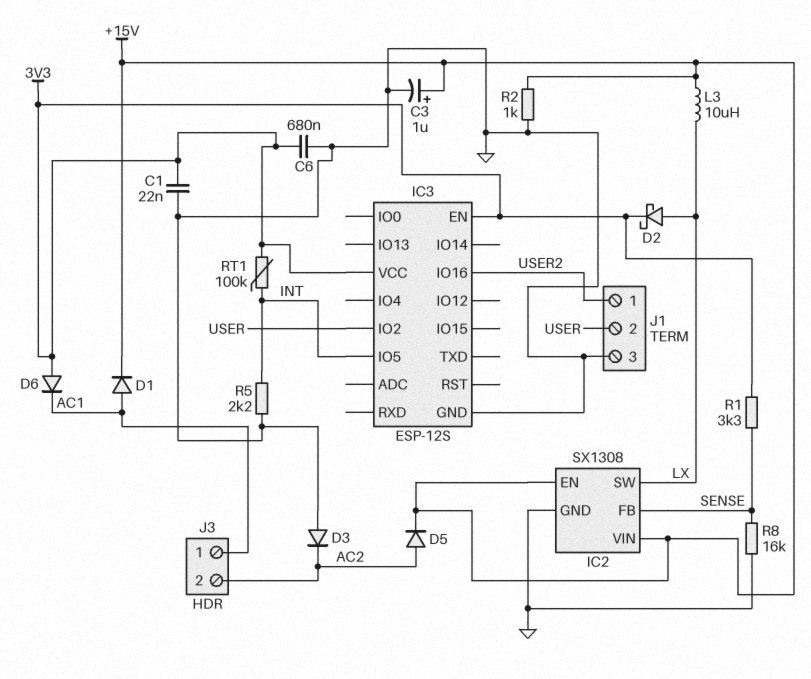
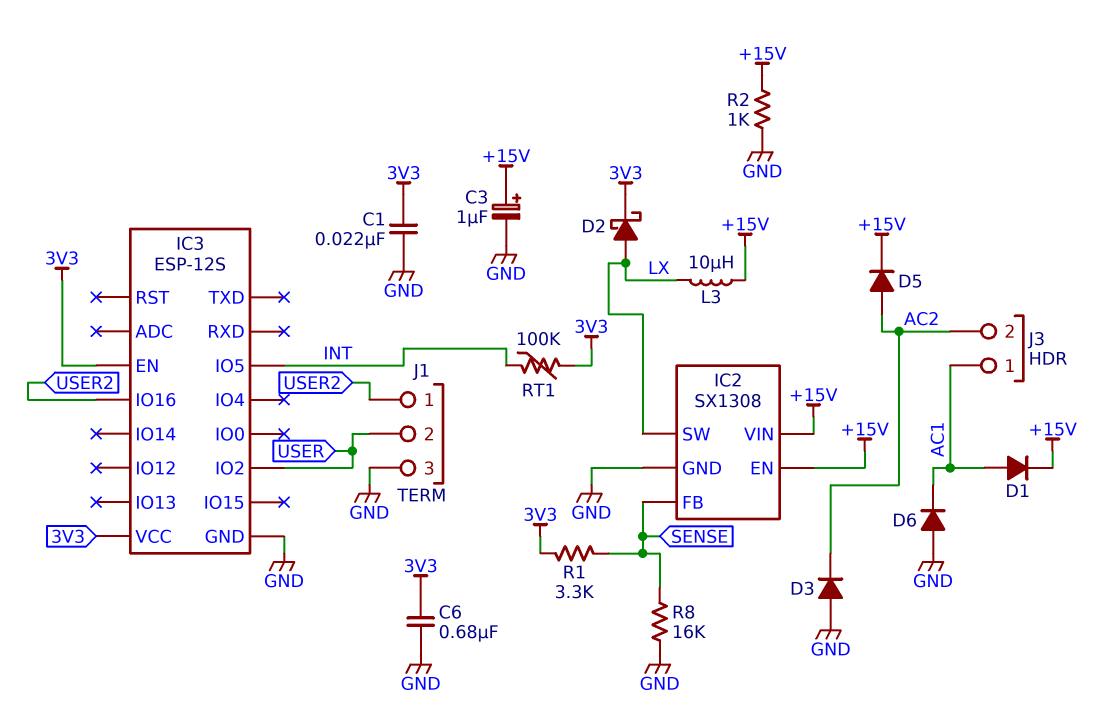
D6: diode (A 3V3, K AC1) -> diode (A GND, K AC1)
R5: 2.2k (GND, INT) -> none

